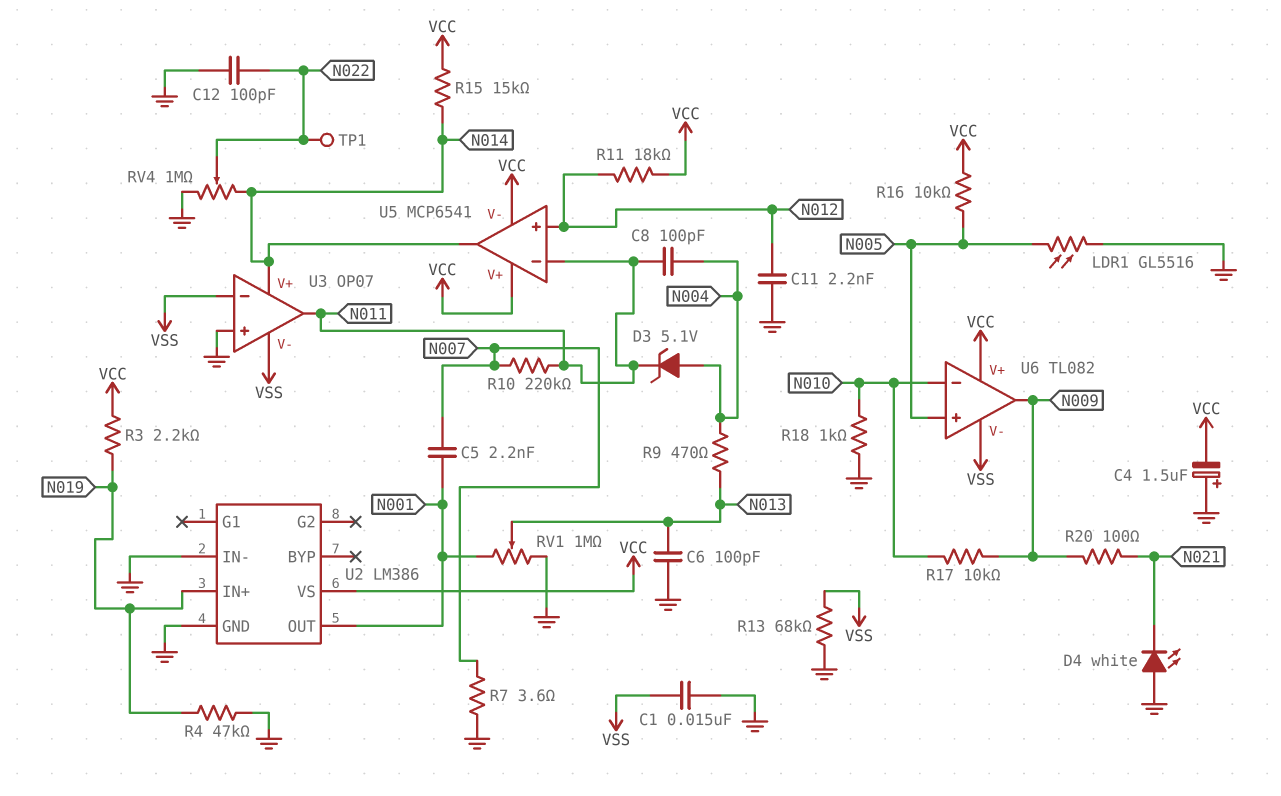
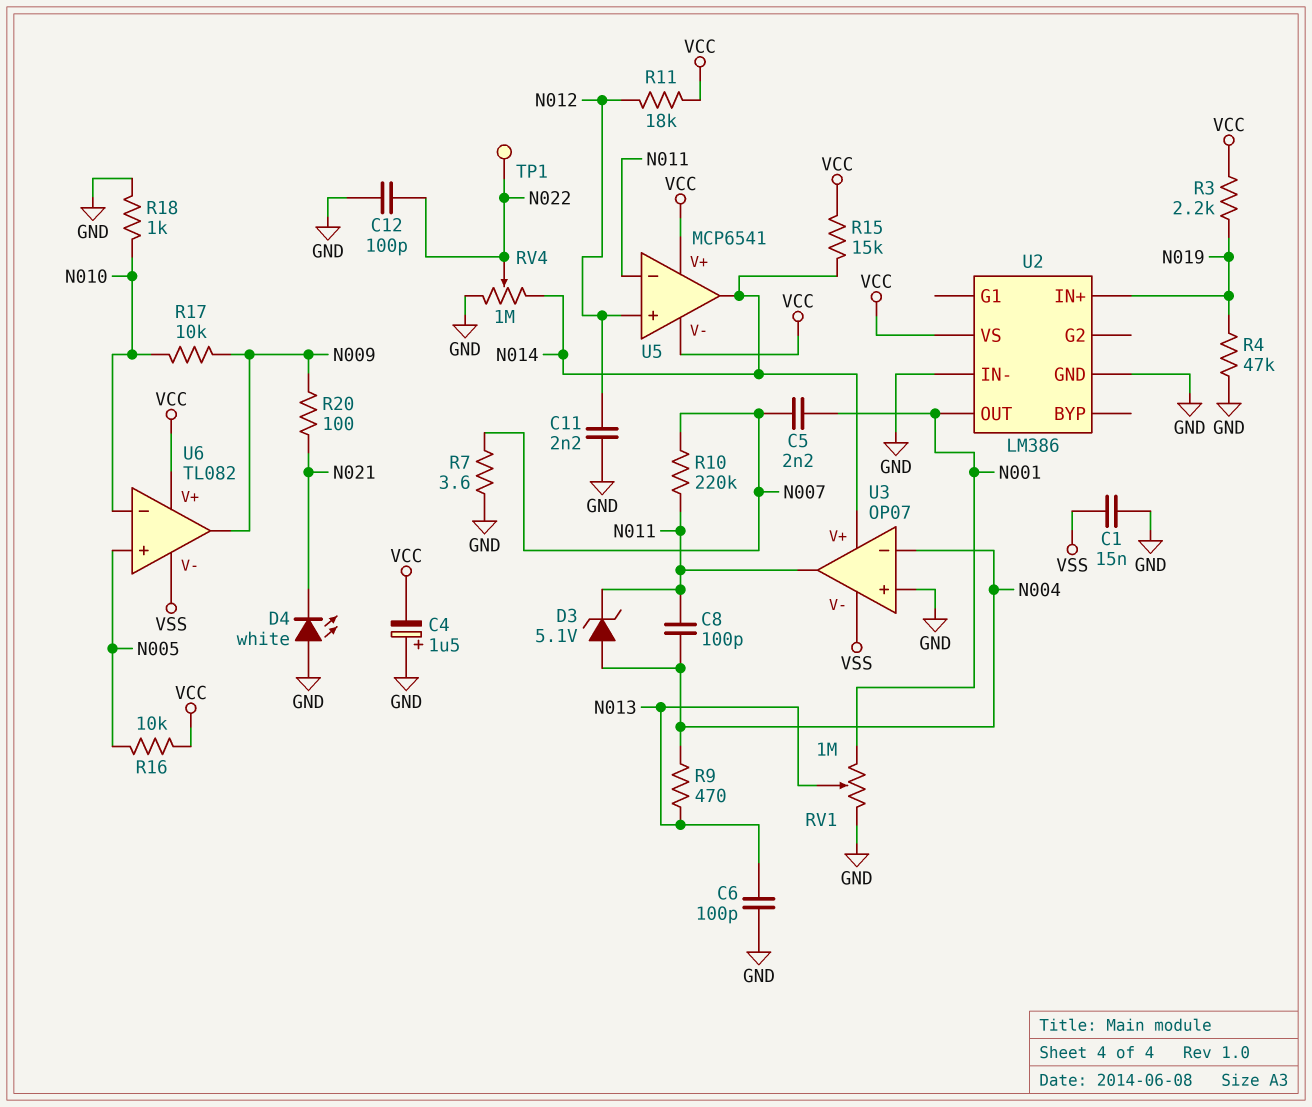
LDR1: GL5516 (GND, N005) -> none
R13: 68k (GND, VSS) -> none
U3 pin in-: VSS -> N004

